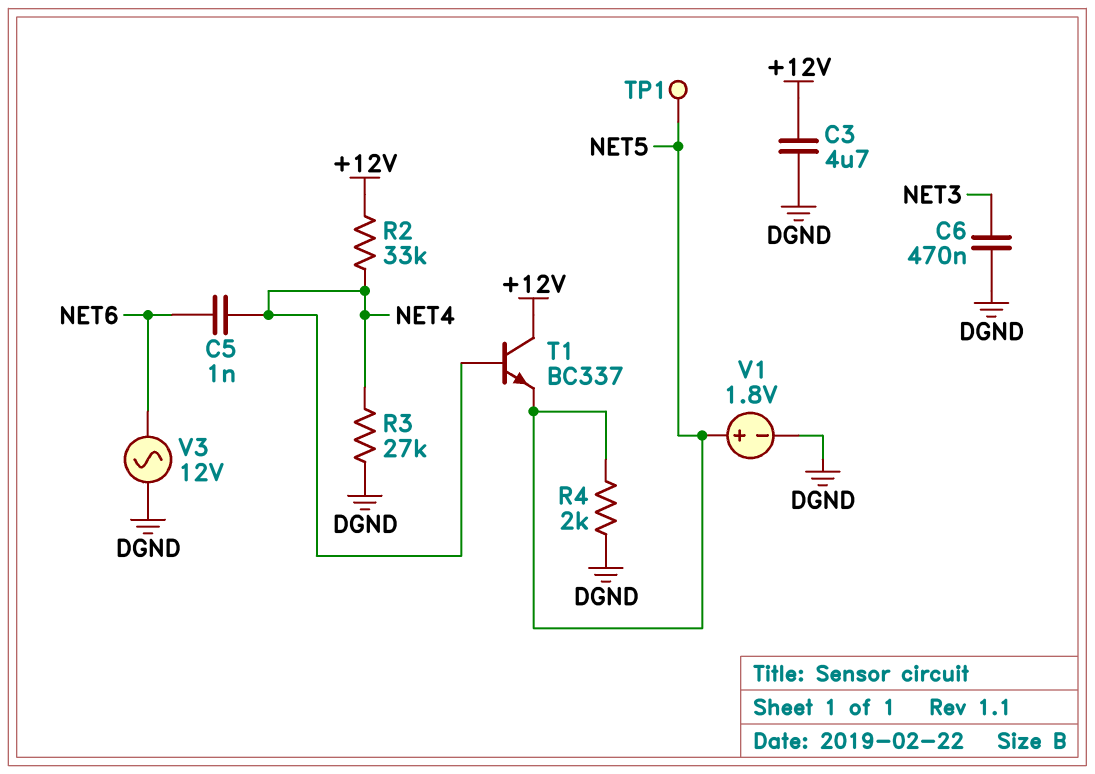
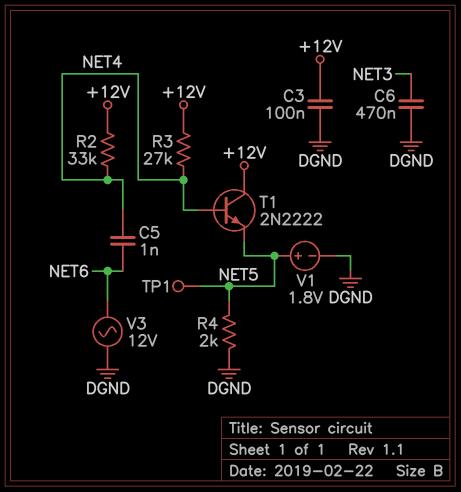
C3: 4.7uF (+12V, DGND) -> 100nF (+12V, DGND)
R3: 27k (DGND, NET4) -> 27k (+12V, NET4)
T1: NPN BC337 (B NET4, C +12V, E NET5) -> NPN 2N2222 (B NET4, C +12V, E NET5)

